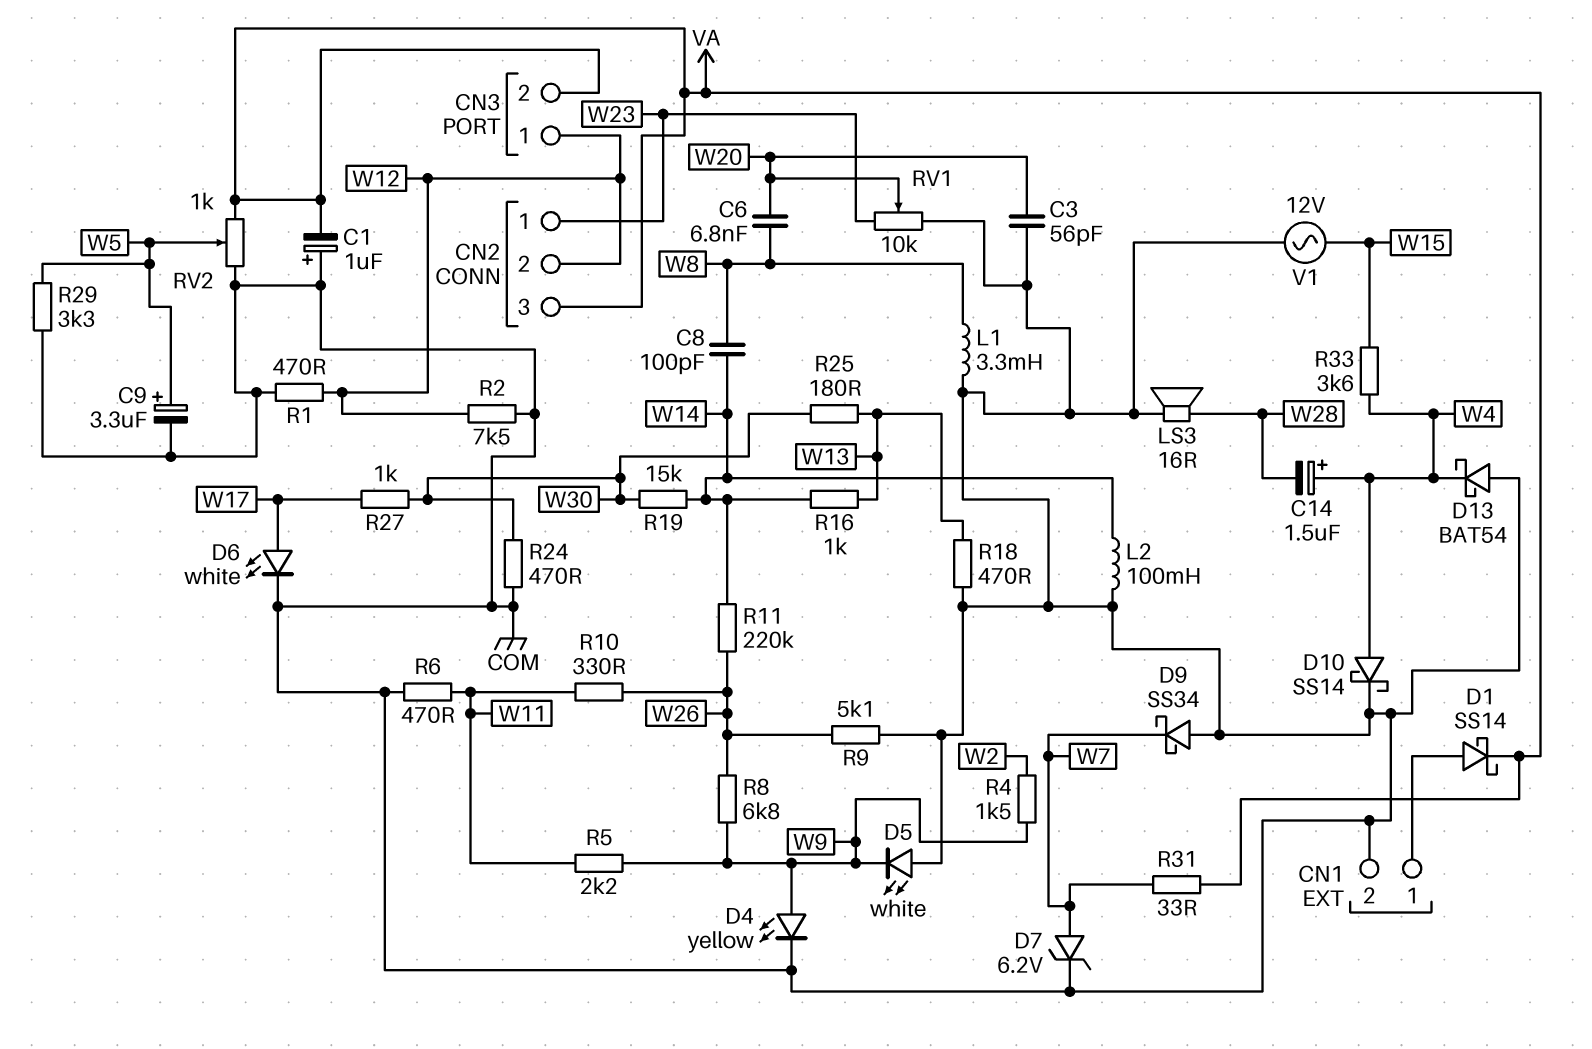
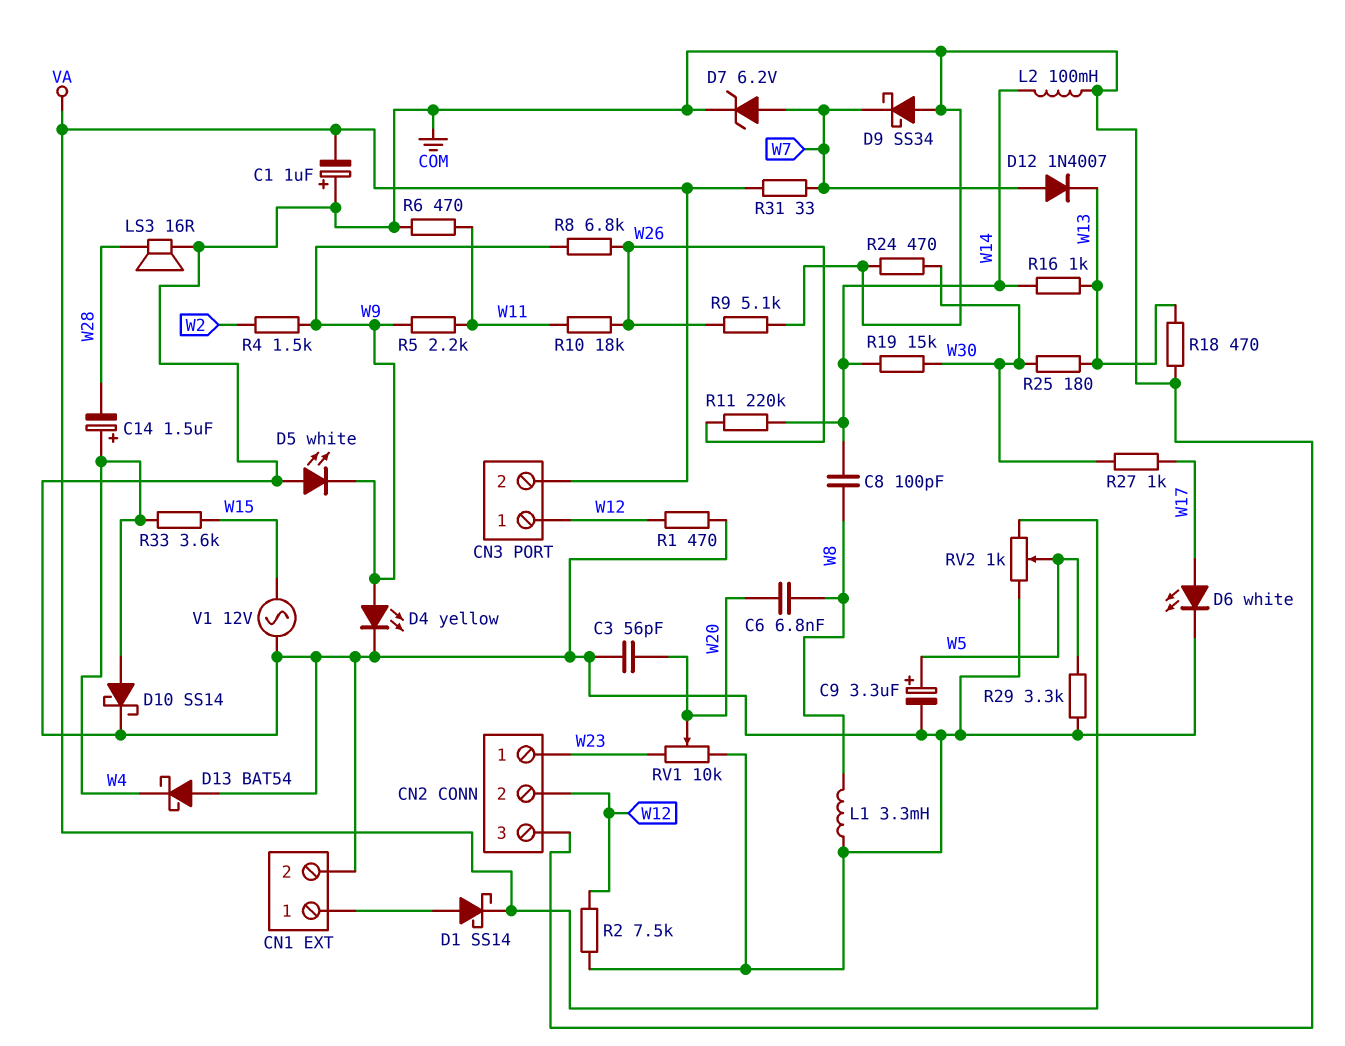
CN2 pin 3: VA -> COM
D12: none -> diode 1N4007 (A W7, K W13)
R10: 330 (W11, W26) -> 18k (W11, W26)

